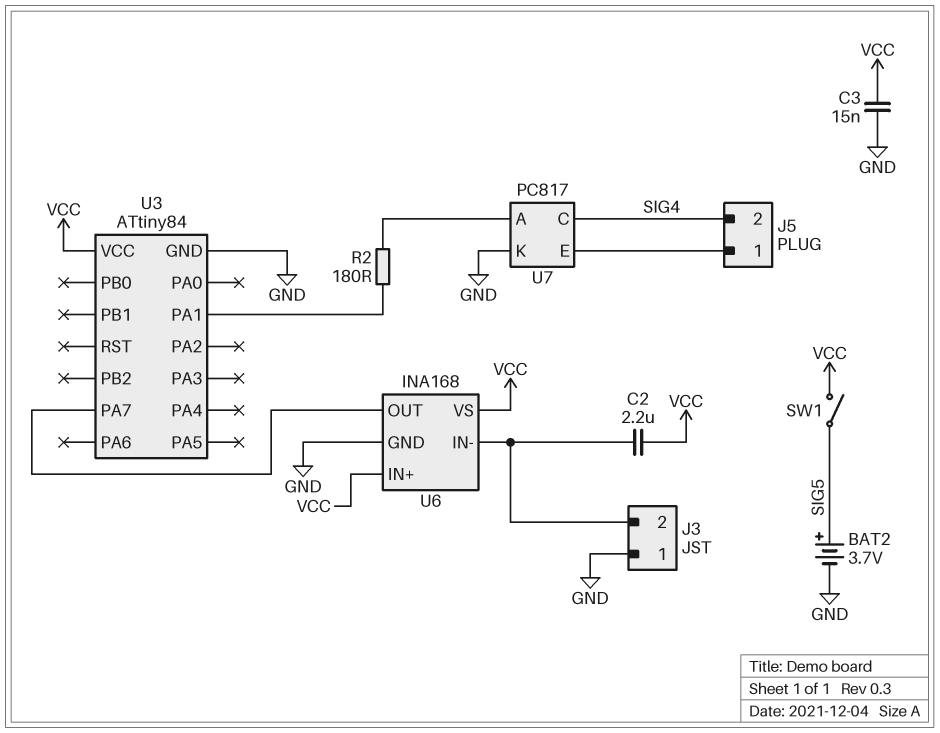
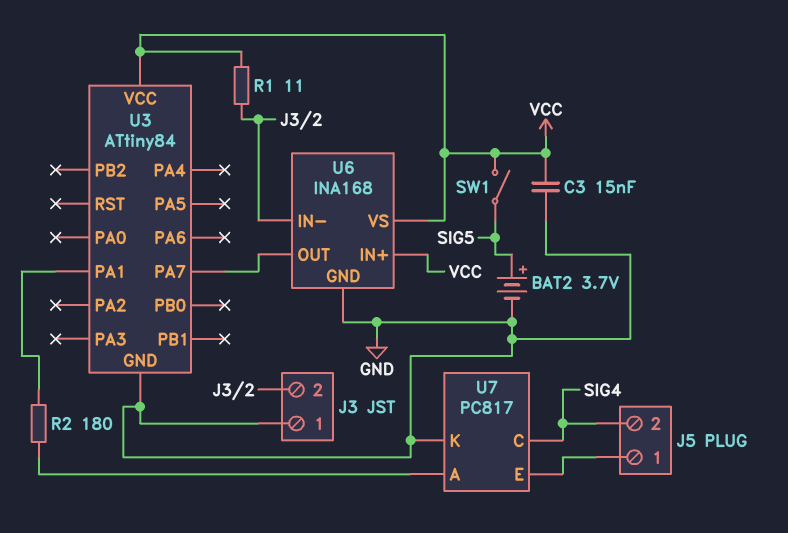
C2: 2.2uF (J3/2, VCC) -> none
R1: none -> 11 (J3/2, VCC)

